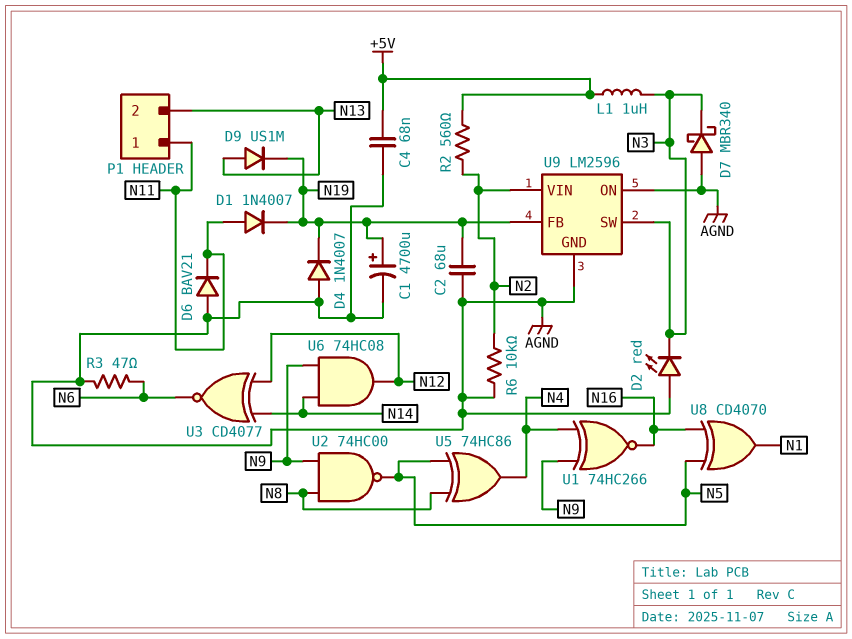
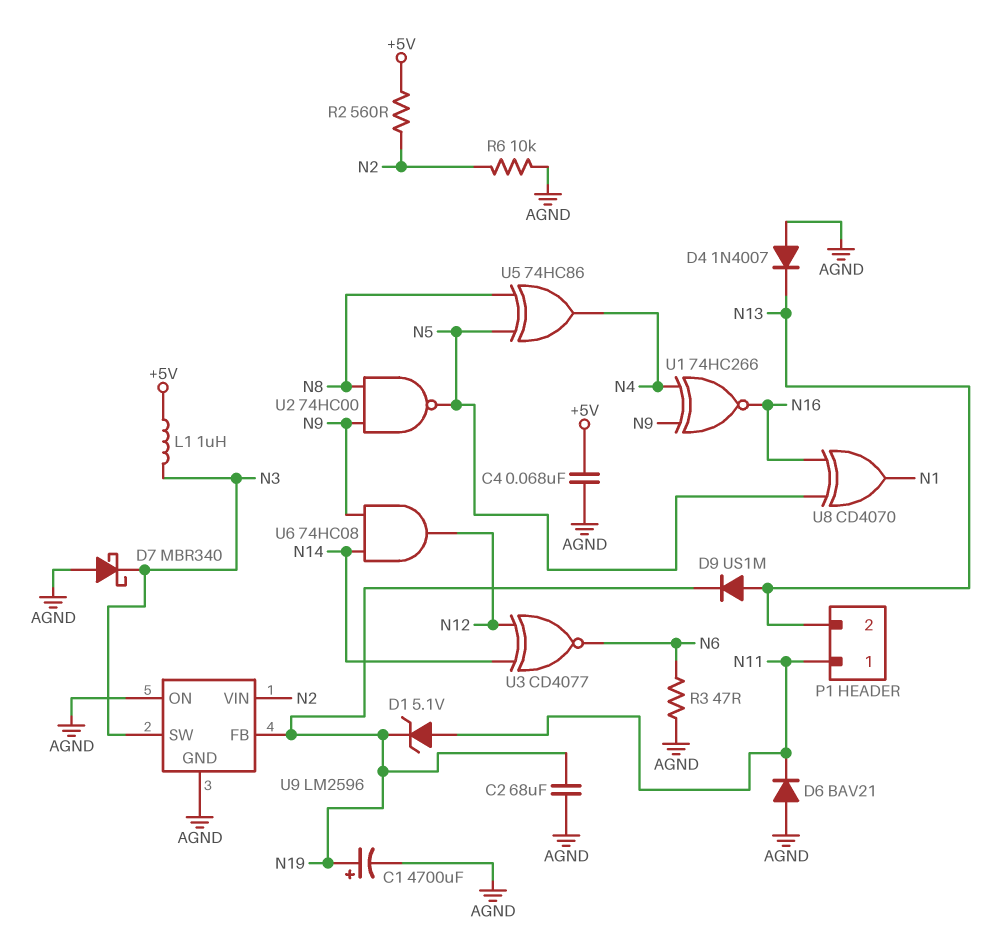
D1: diode 1N4007 (A N11, K N19) -> zener 5.1V (A N11, K N19)
D2: LED red (A AGND, K N3) -> none
D4: diode 1N4007 (A AGND, K N19) -> diode 1N4007 (A AGND, K N13)

